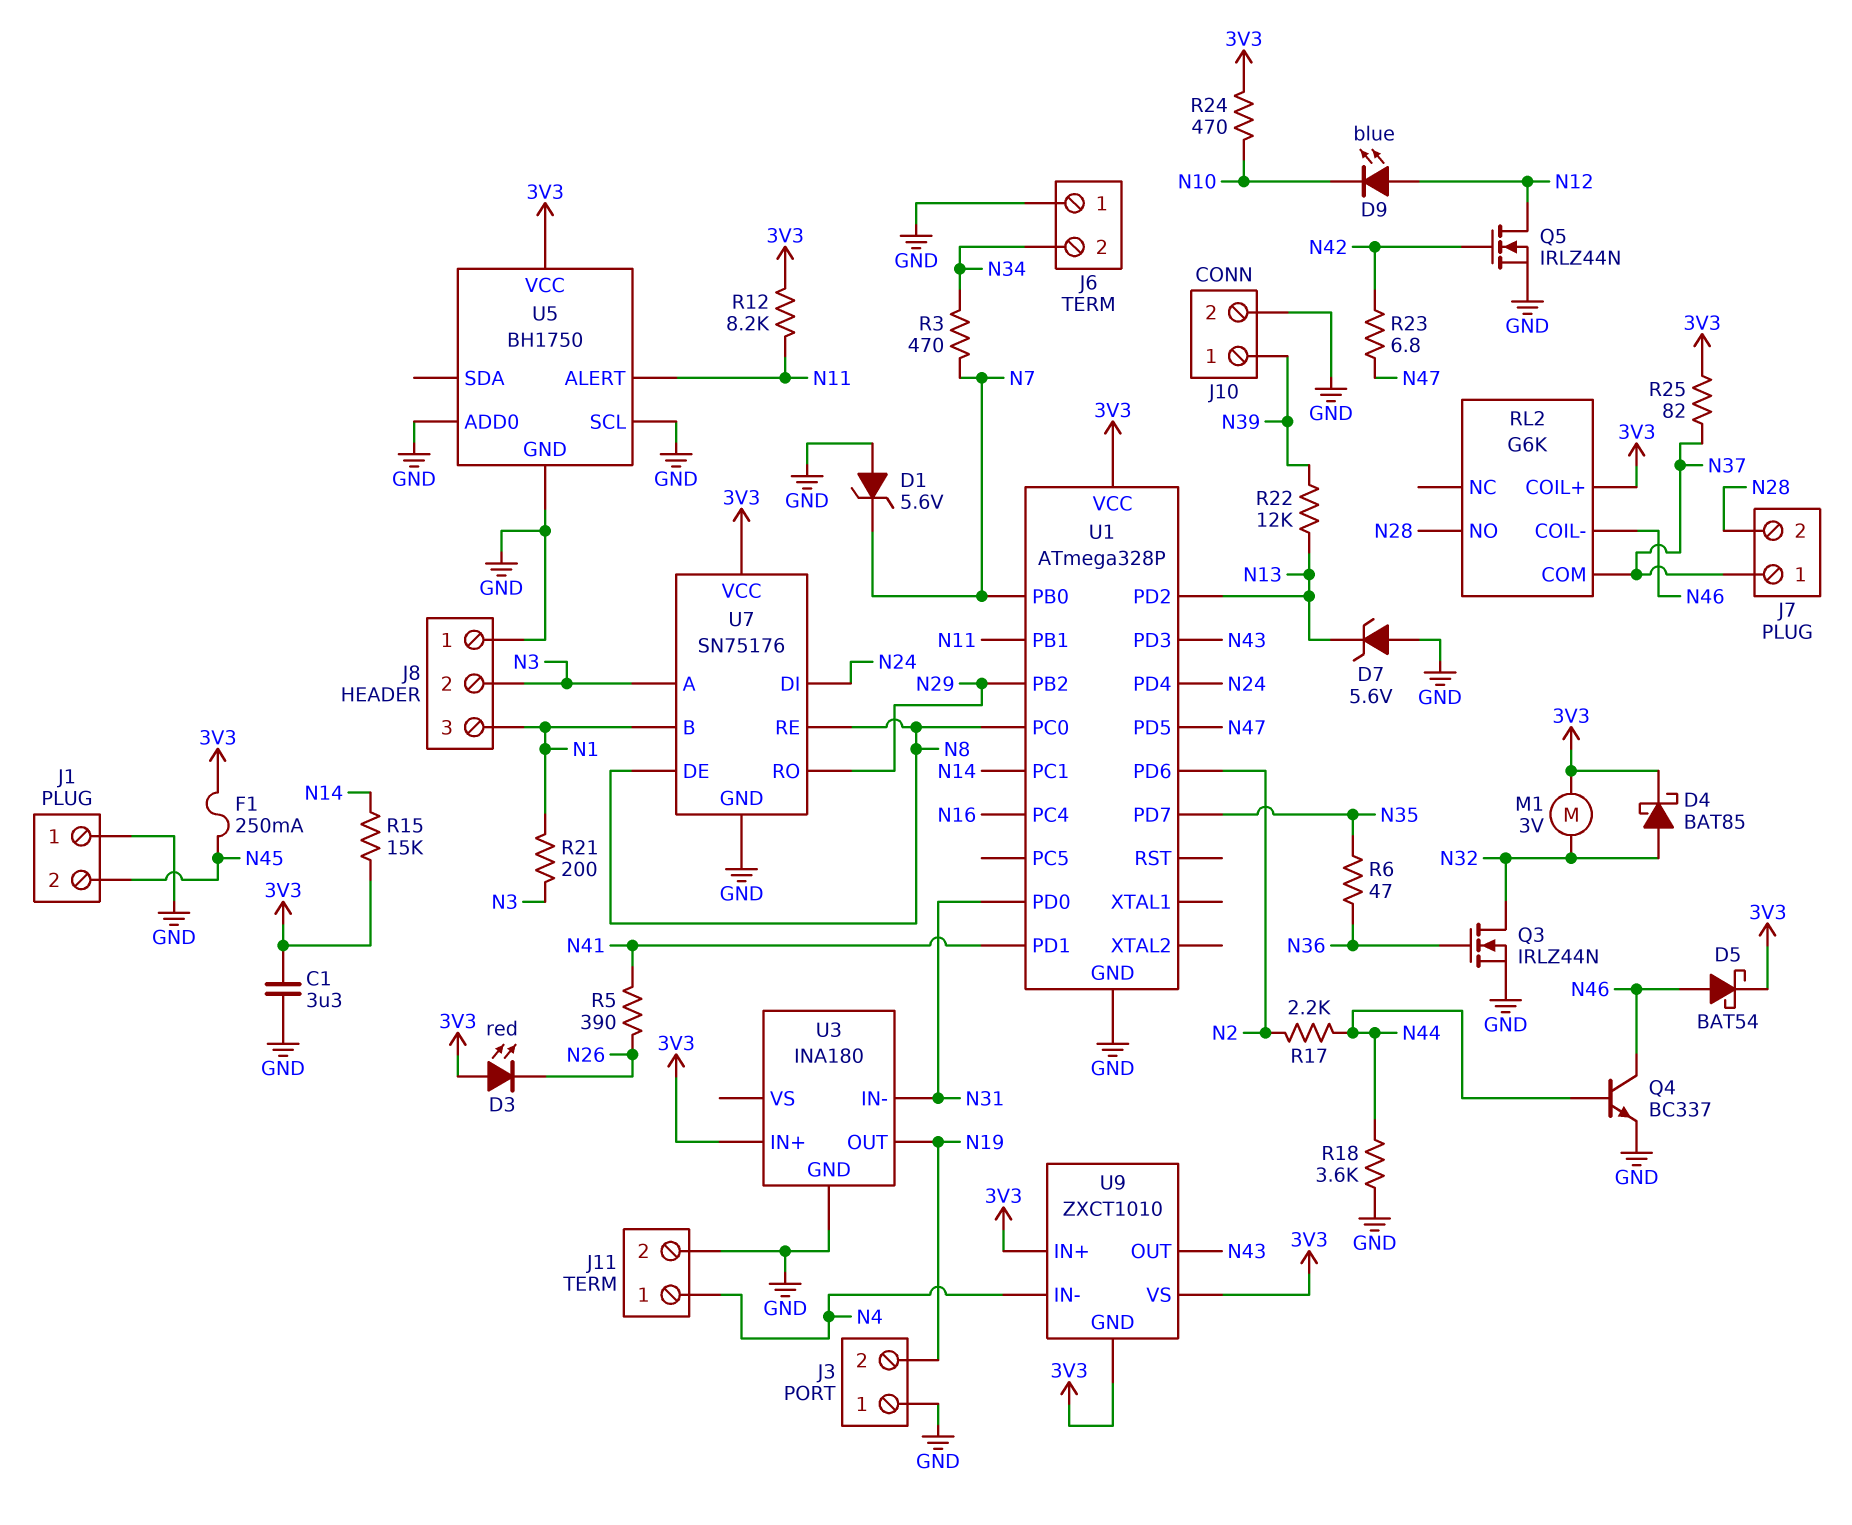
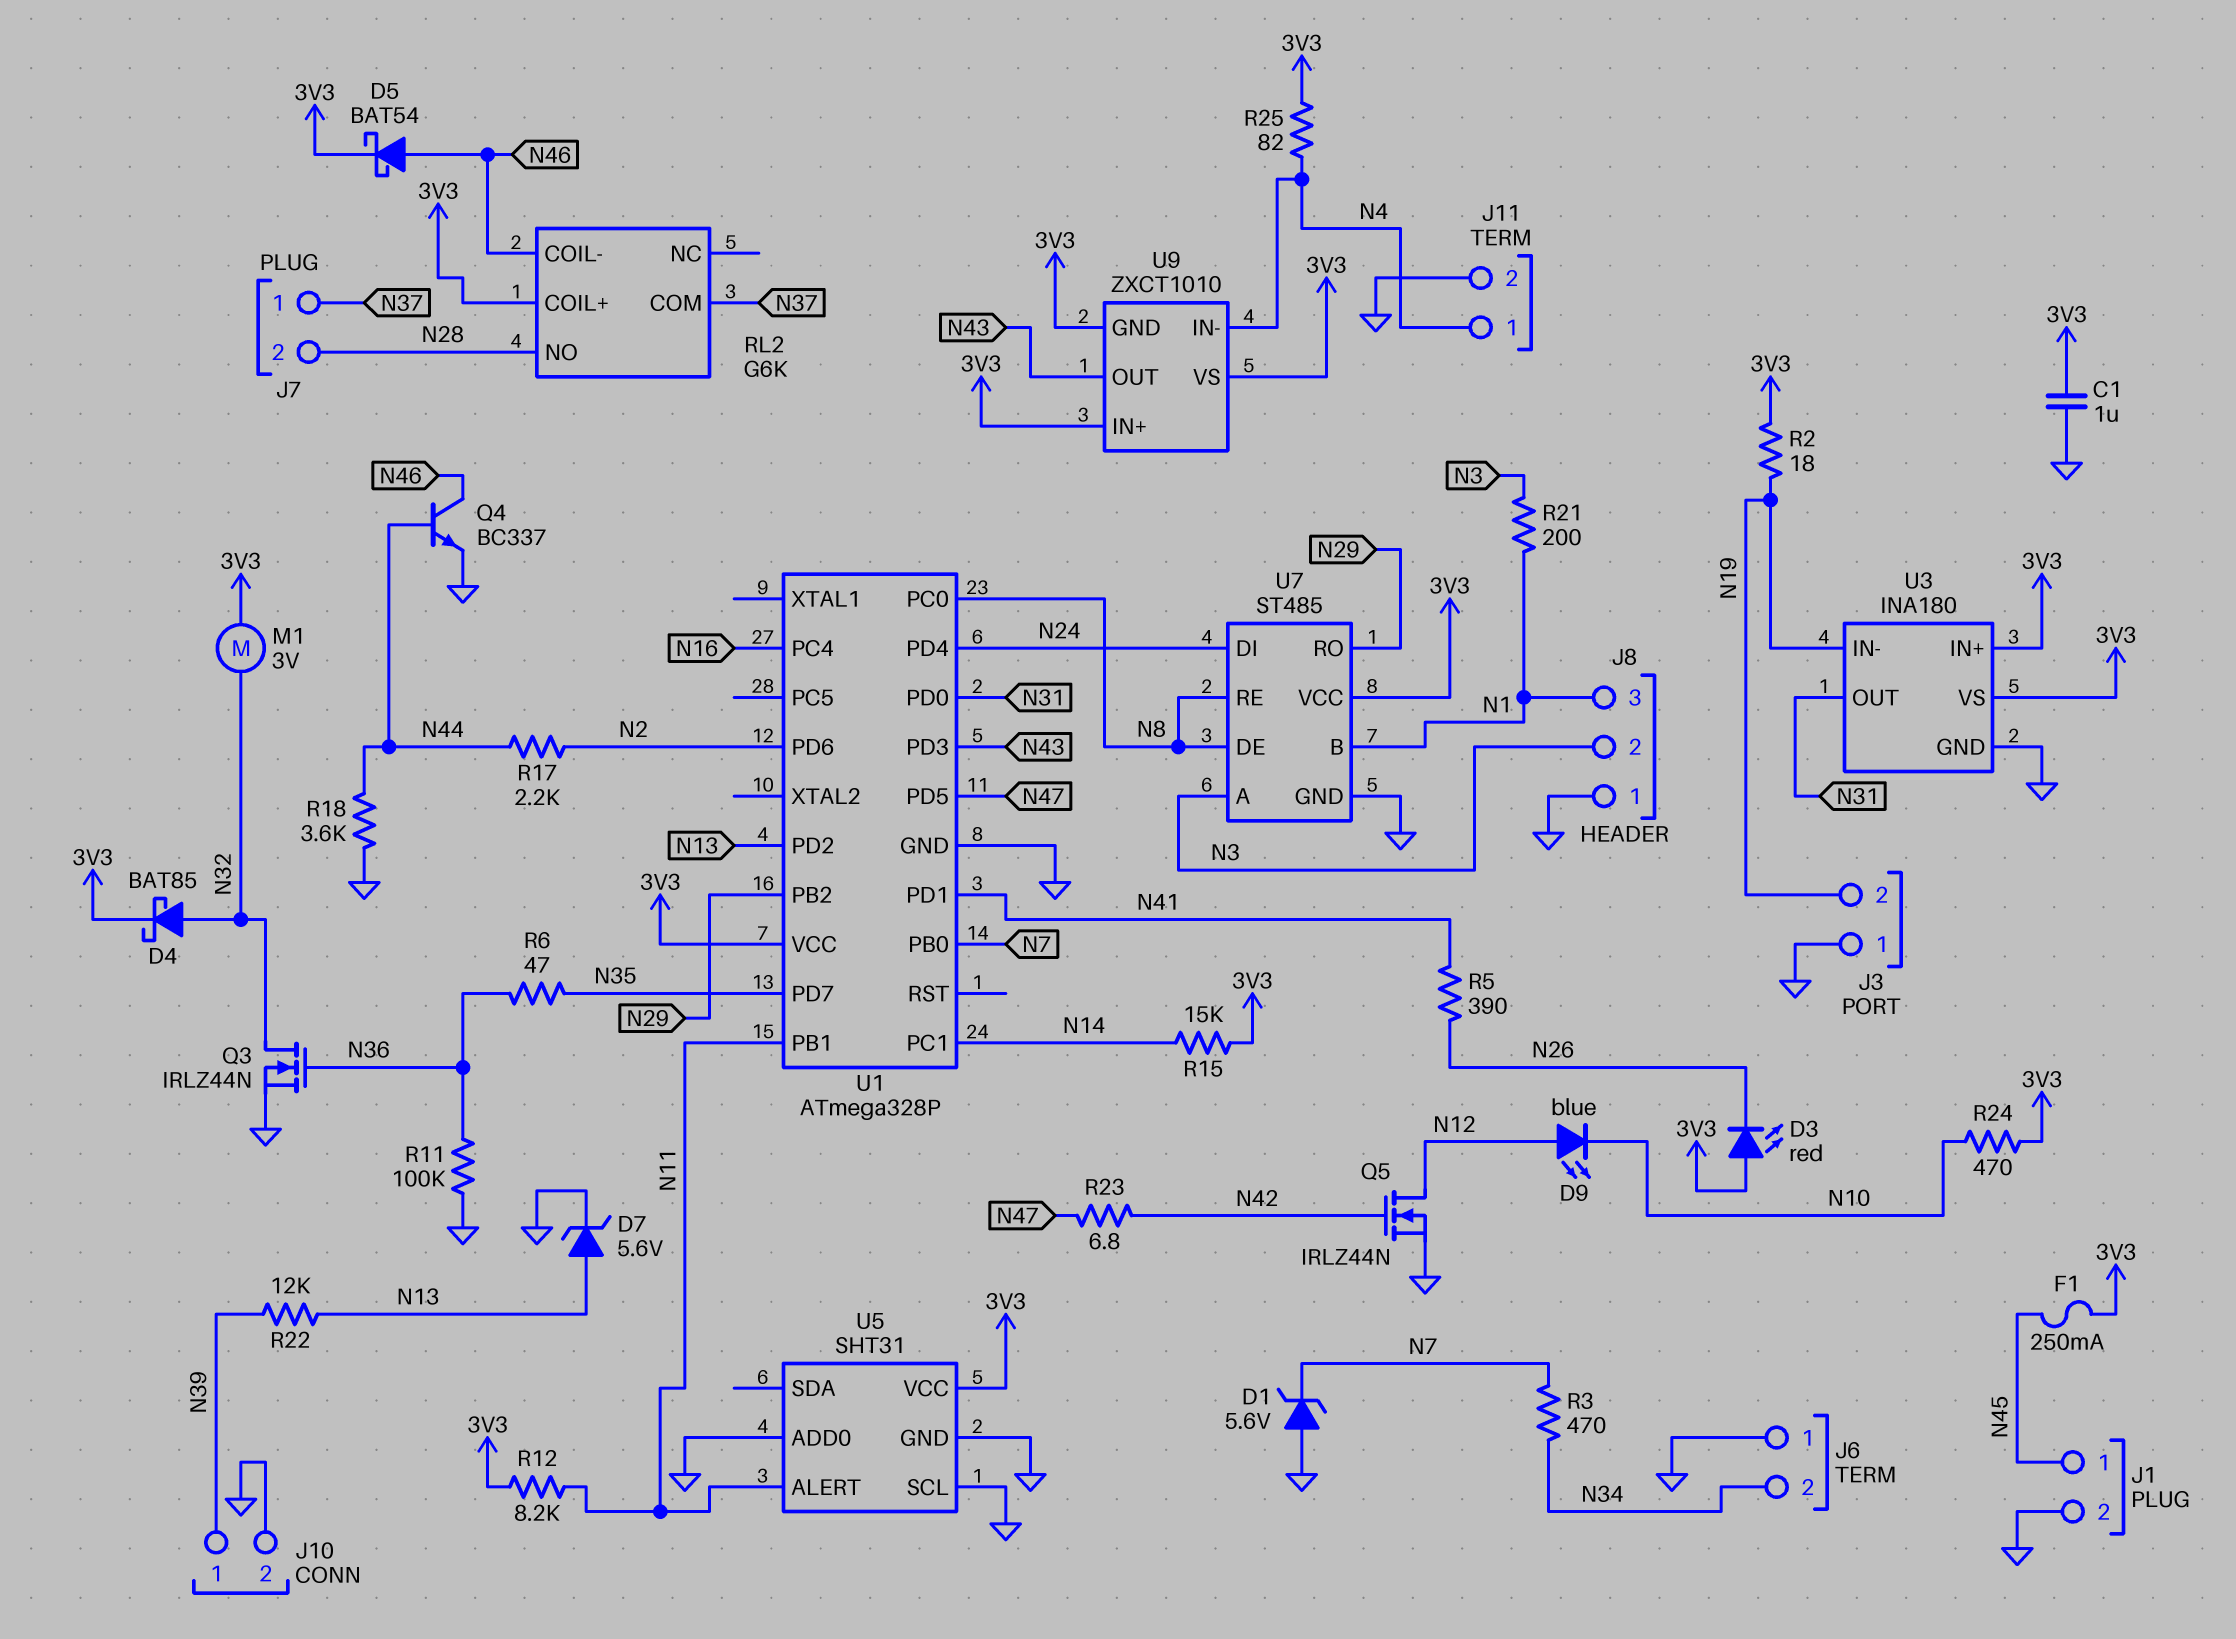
C1: 3.3uF (3V3, GND) -> 1uF (3V3, GND)
D7: zener 5.6V (A GND, K N13) -> zener 5.6V (A N13, K GND)
J1 pin 1: GND -> N45
J1 pin 2: N45 -> GND
R2: none -> 18 (3V3, N19)
R11: none -> 100k (GND, N36)
R25: 82 (3V3, N37) -> 82 (3V3, N4)
U3 pin IN-: N31 -> N19
U3 pin OUT: N19 -> N31
U3 pin VS: none -> 3V3
U5: BH1750 -> SHT31
U7: SN75176 -> ST485

